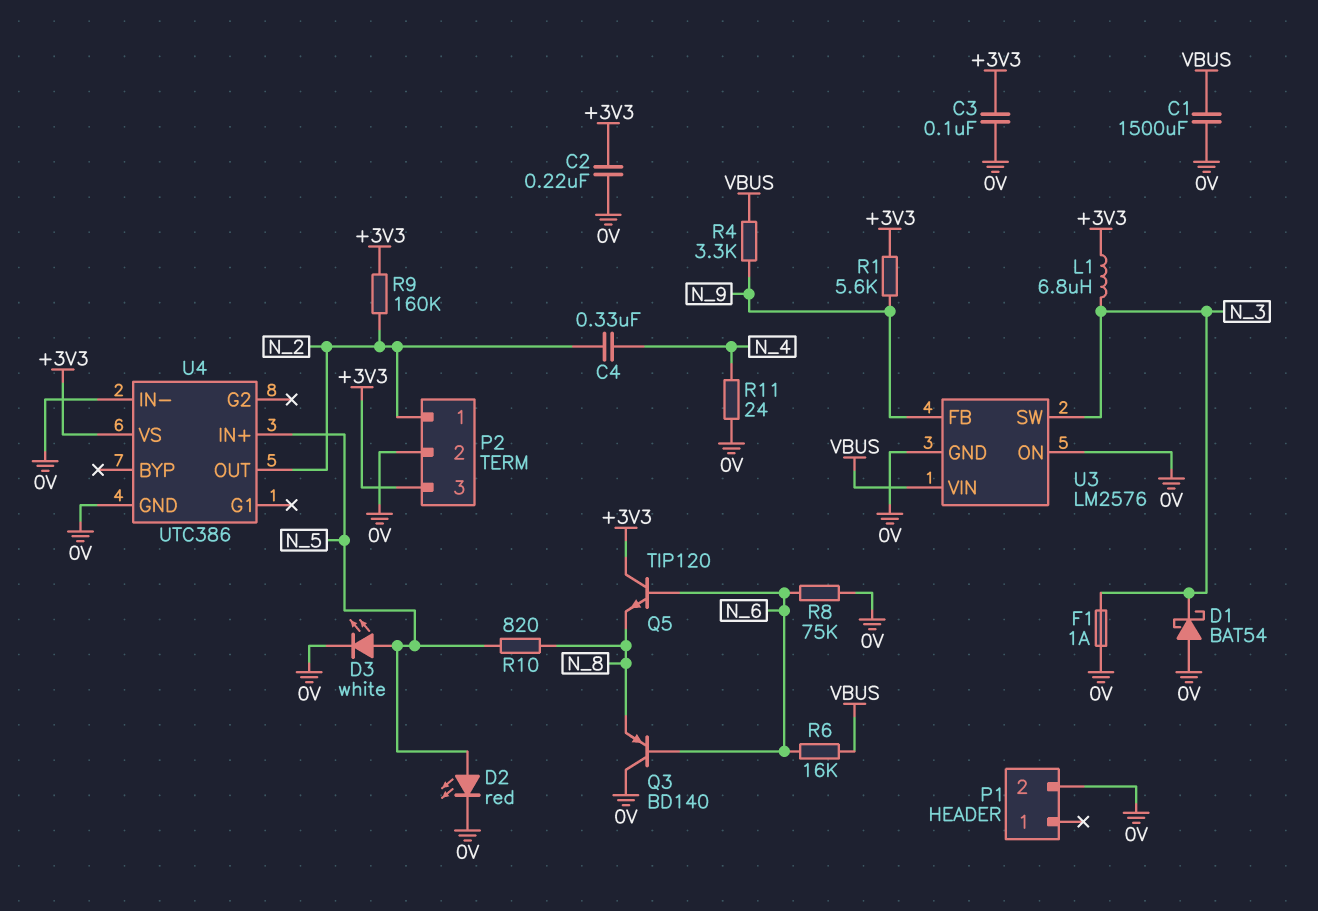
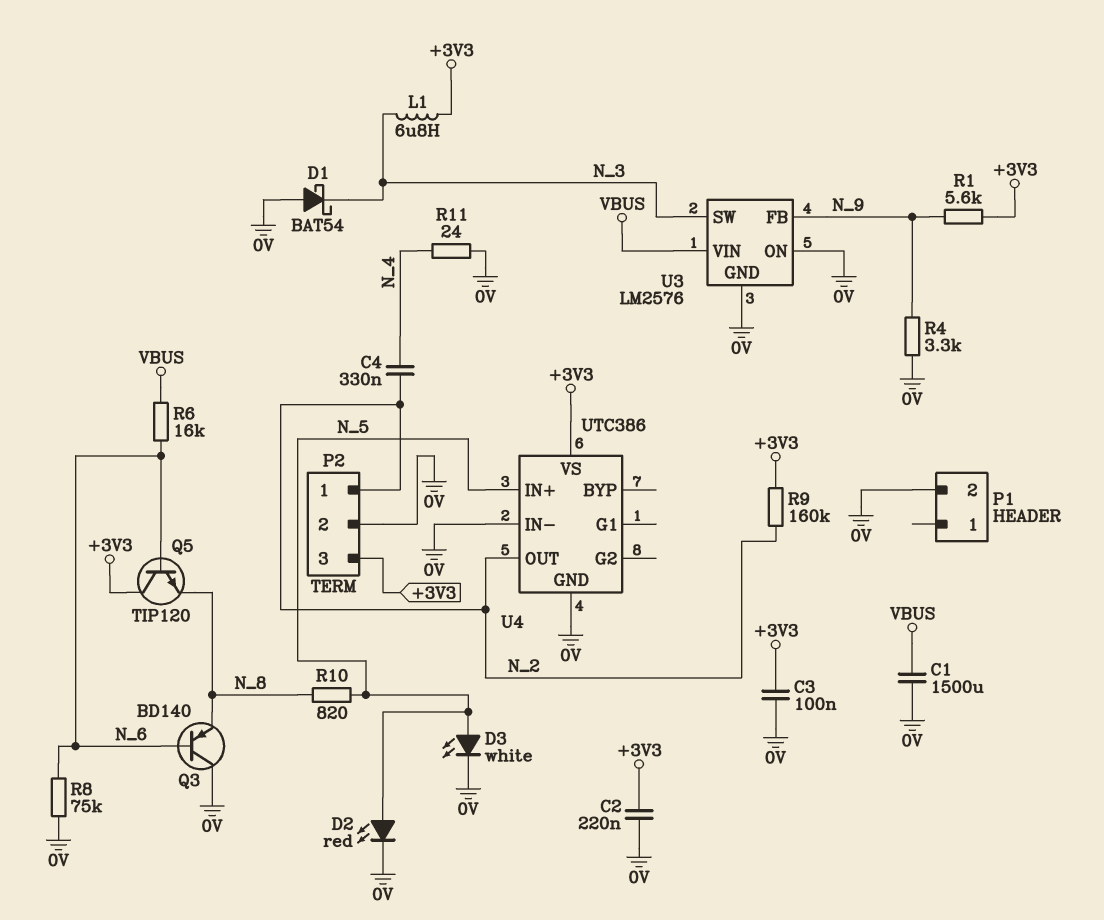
F1: 1A (0V, N_3) -> none
R4: 3.3k (N_9, VBUS) -> 3.3k (0V, N_9)

